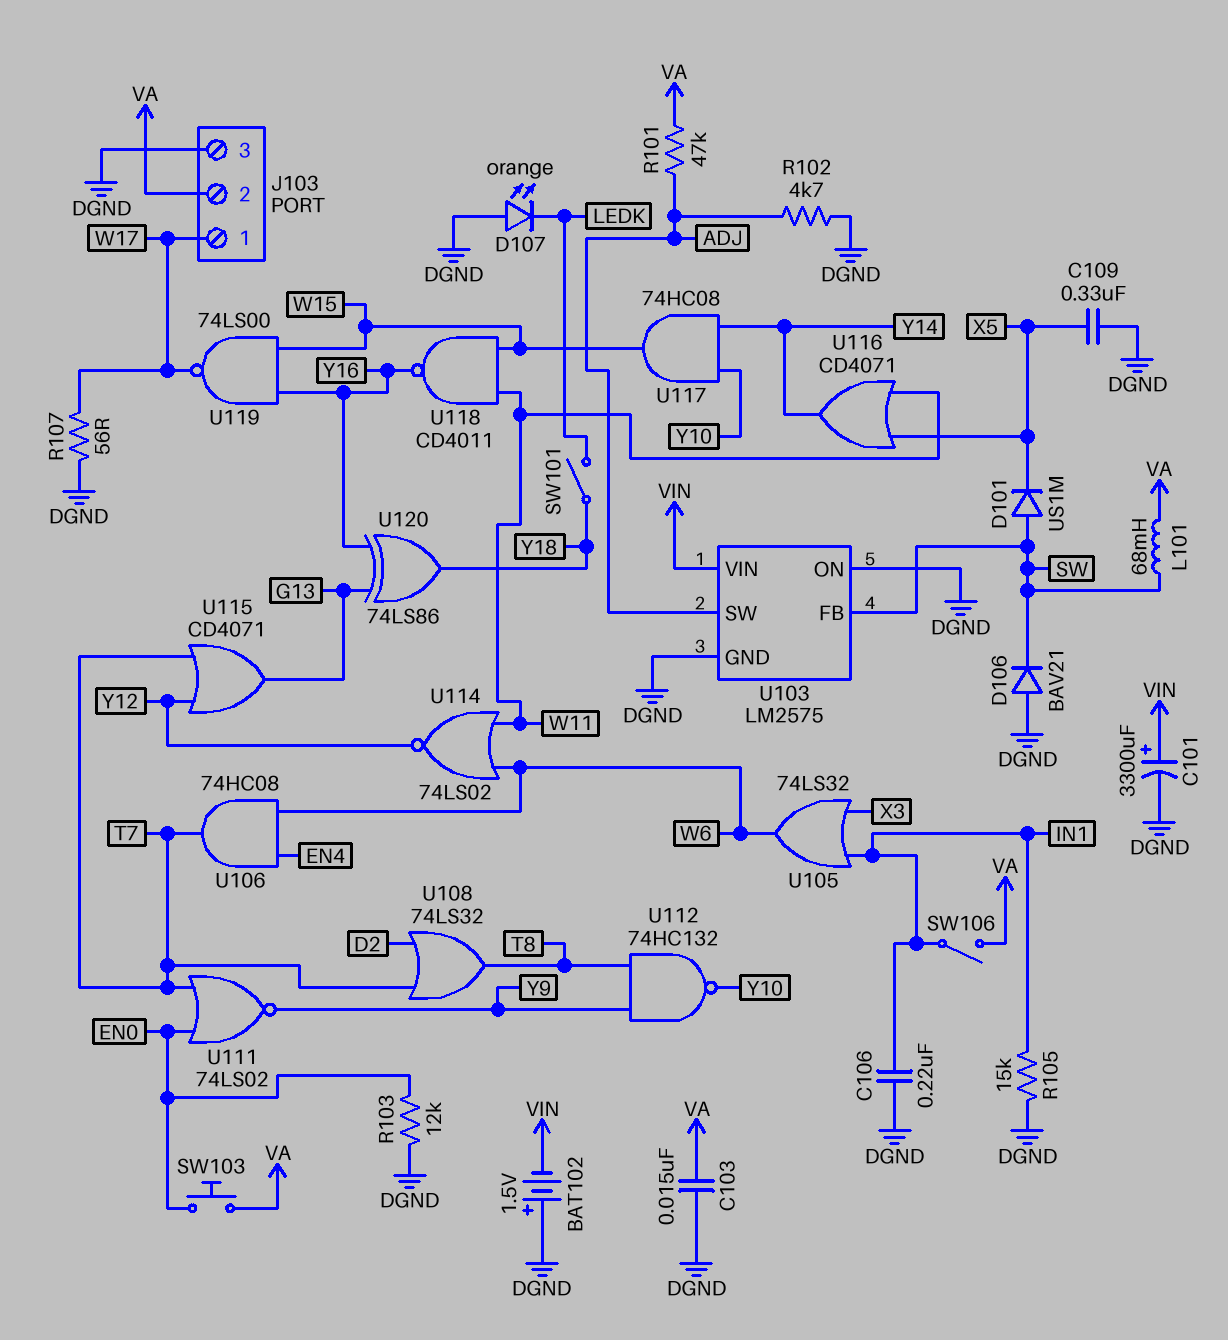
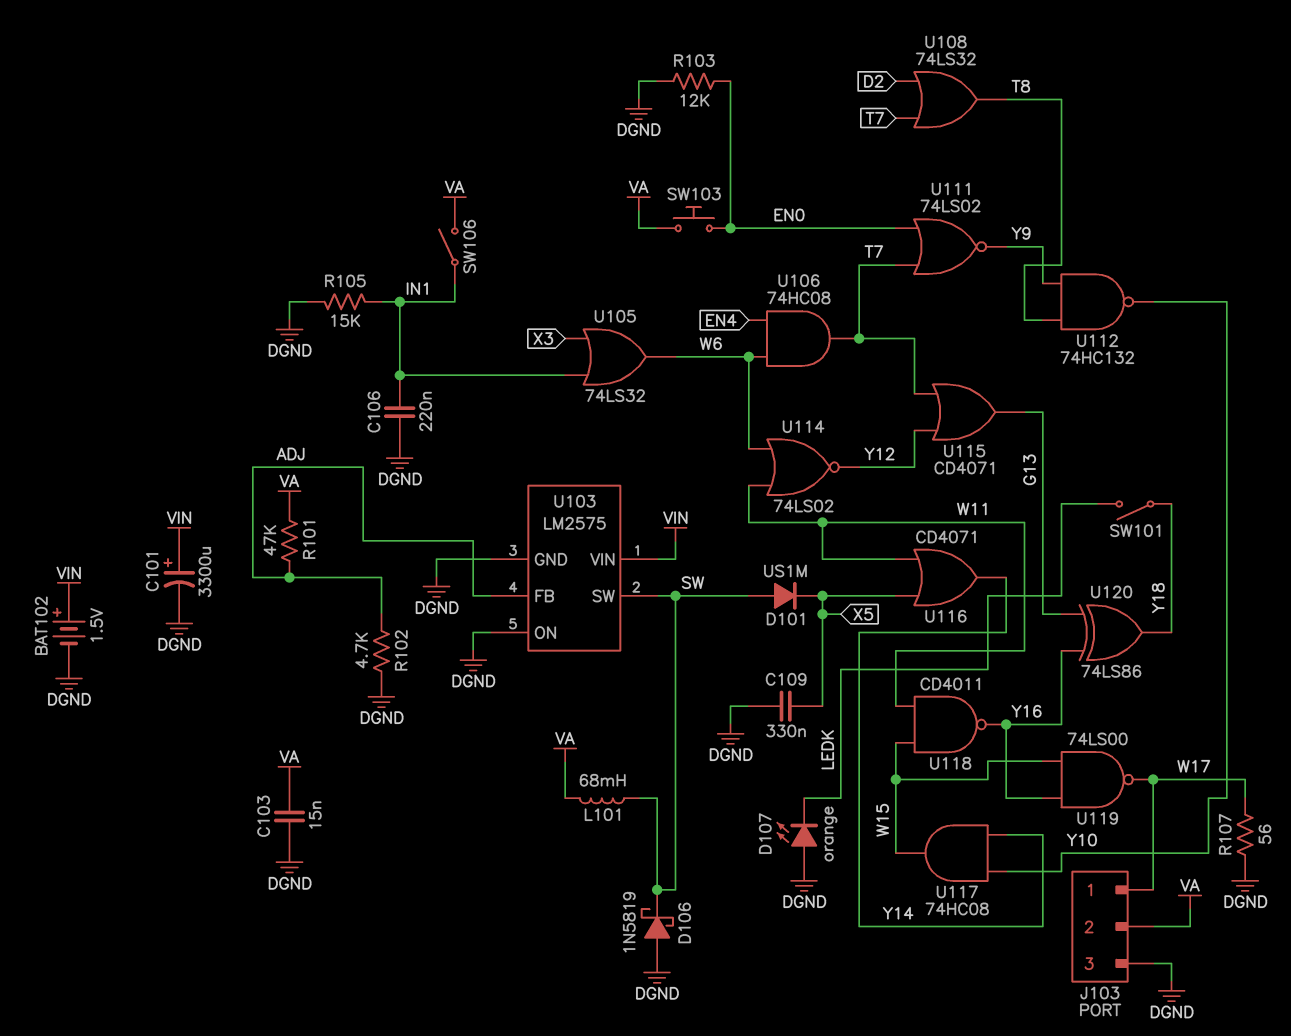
BAT102: 1.5V (plus DGND, minus VIN) -> 1.5V (plus VIN, minus DGND)
D106: diode BAV21 (A DGND, K SW) -> schottky 1N5819 (A DGND, K SW)
U103 pin FB: SW -> ADJ
U103 pin SW: ADJ -> SW

